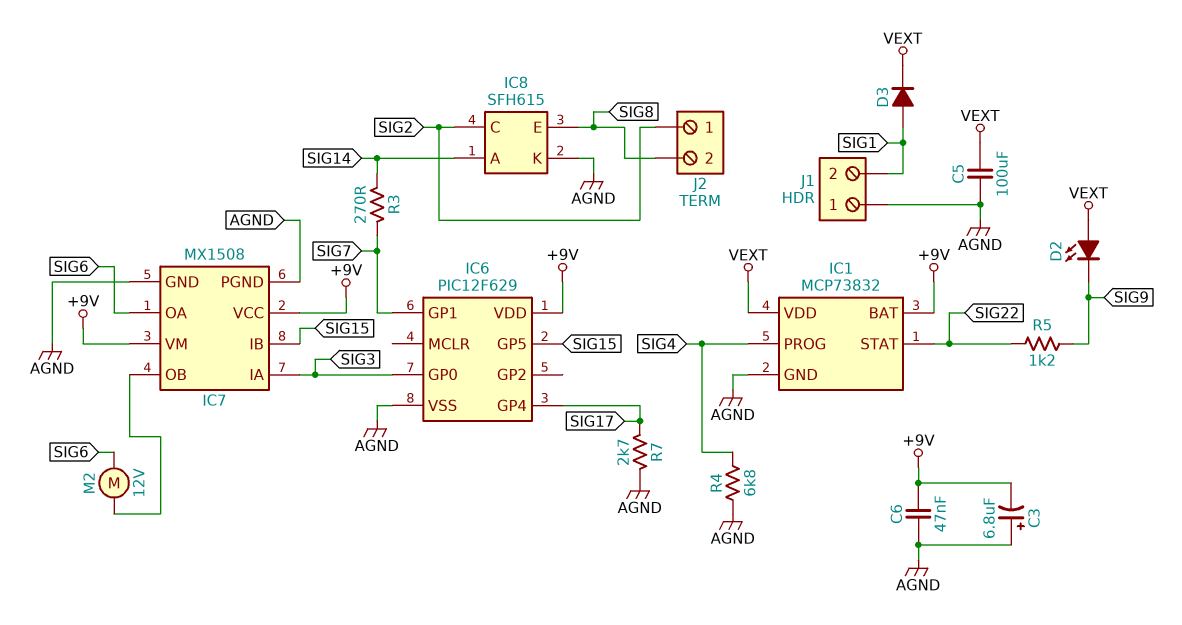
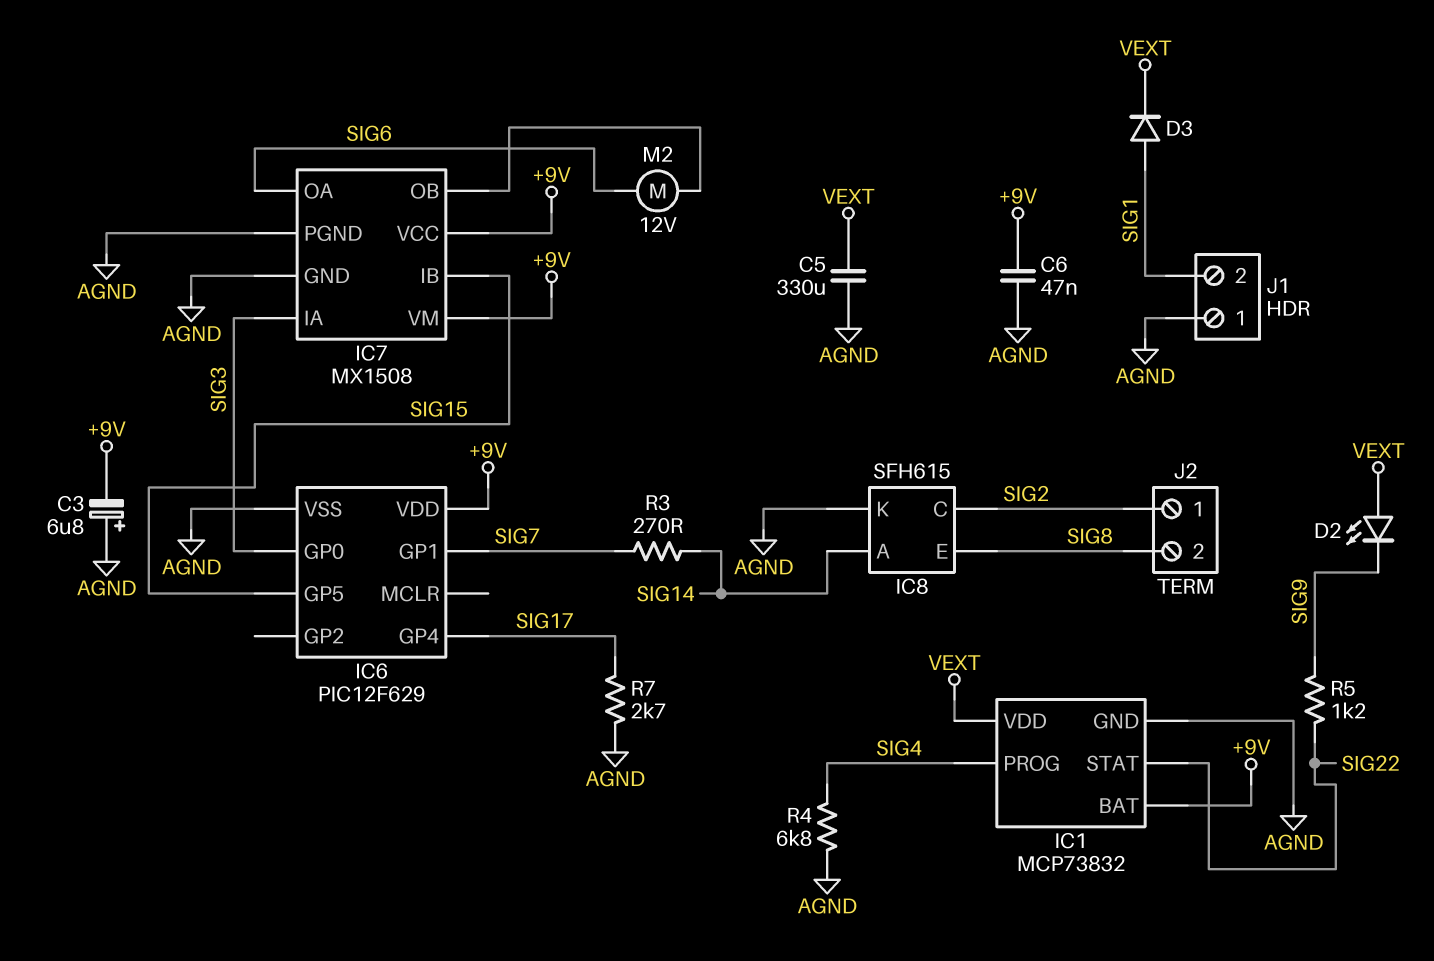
C5: 100uF (AGND, VEXT) -> 330uF (AGND, VEXT)

